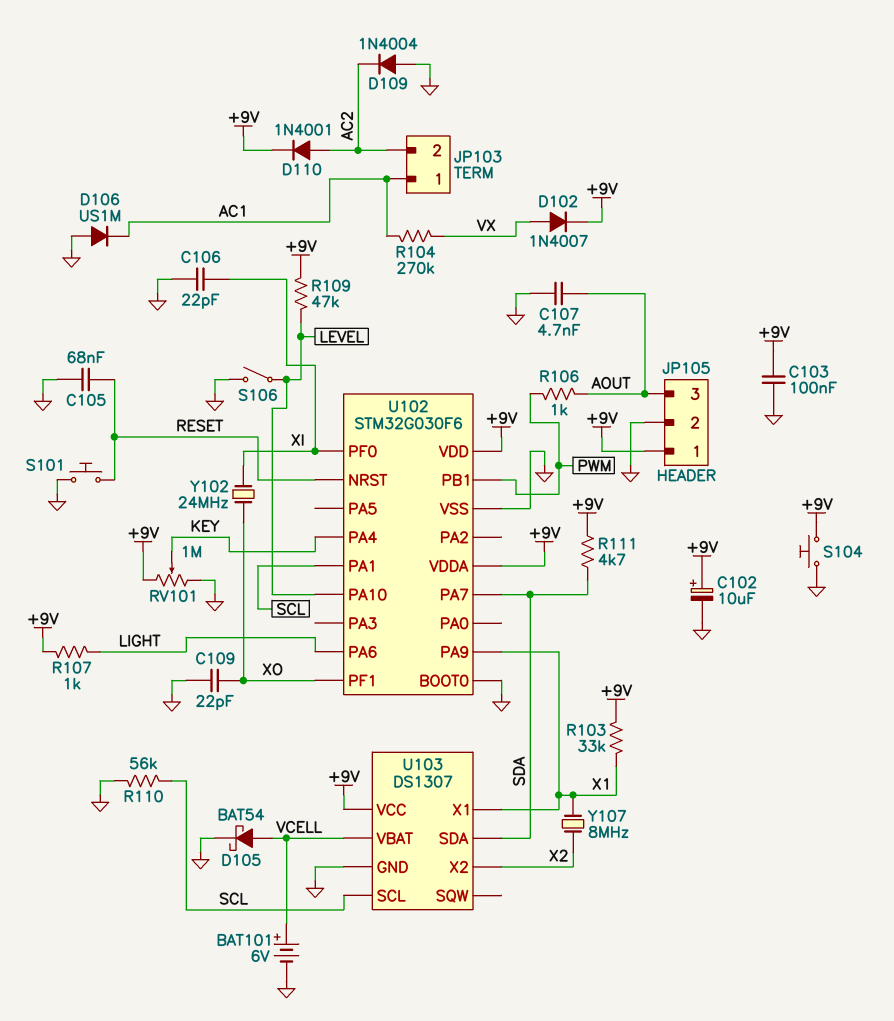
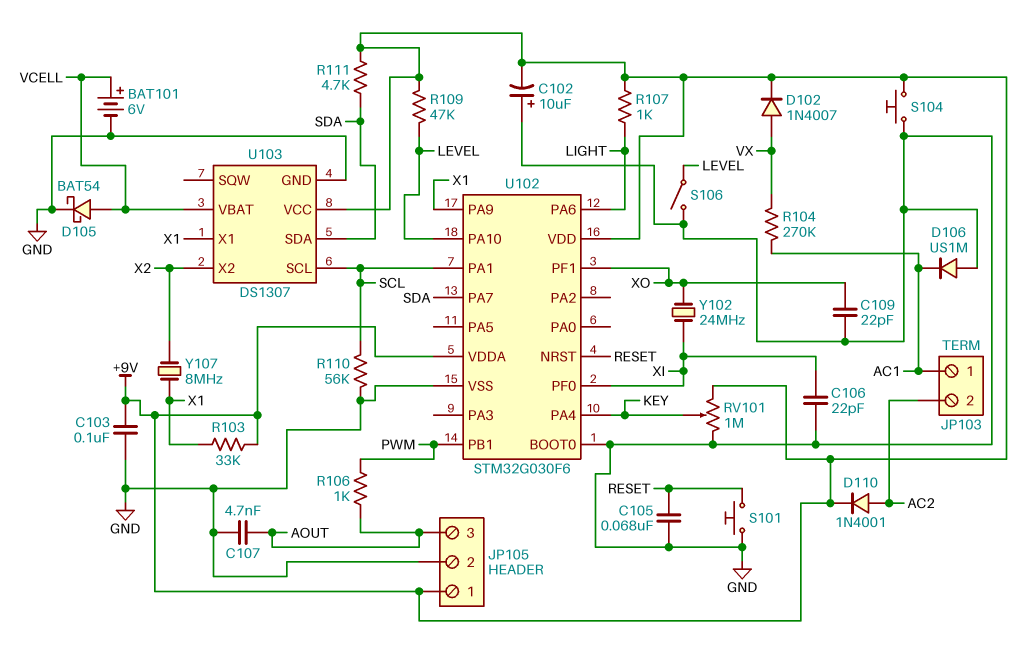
C102: 10uF (plus +9V, minus GND) -> 10uF (plus GND, minus +9V)
D109: diode 1N4004 (A GND, K AC2) -> none

